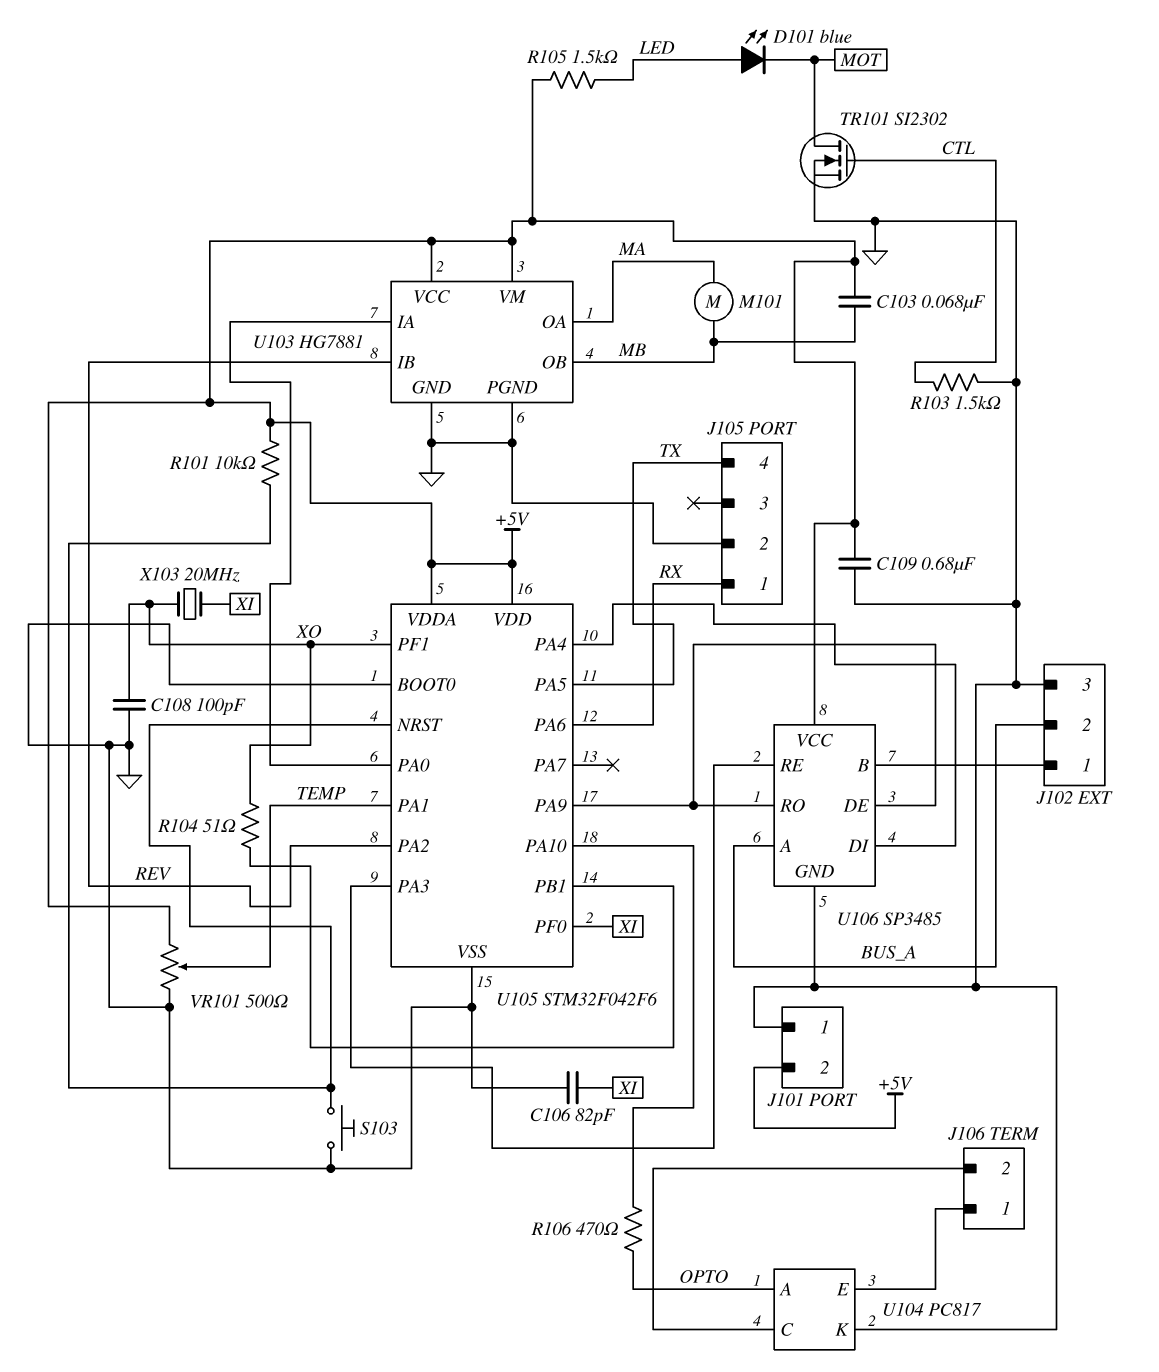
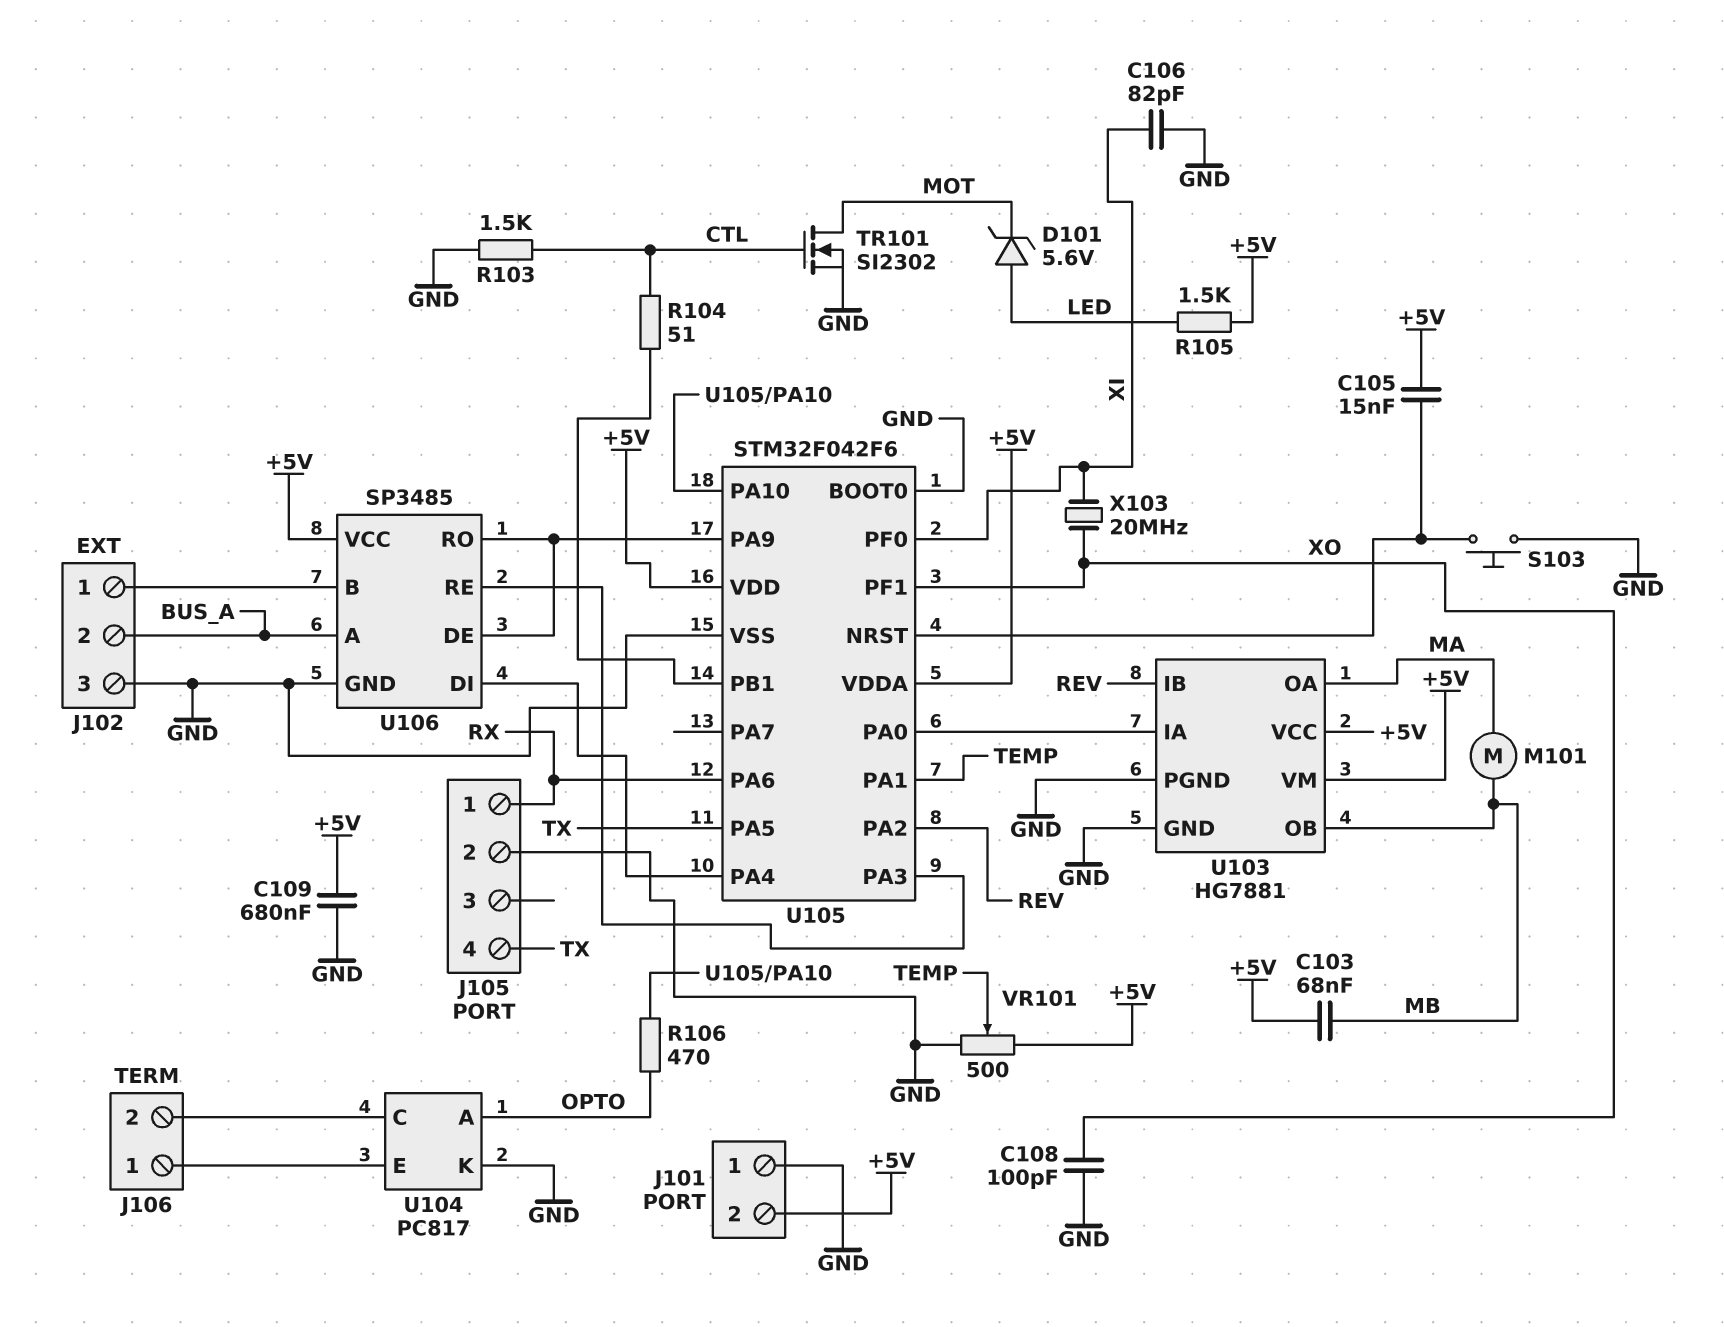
C105: none -> 15nF (+5V, U105/NRST)
D101: LED blue (A LED, K MOT) -> zener 5.6V (A LED, K MOT)
R101: 10k (+5V, U105/NRST) -> none
R104: 51 (U105/PB1, XO) -> 51 (CTL, U105/PB1)

